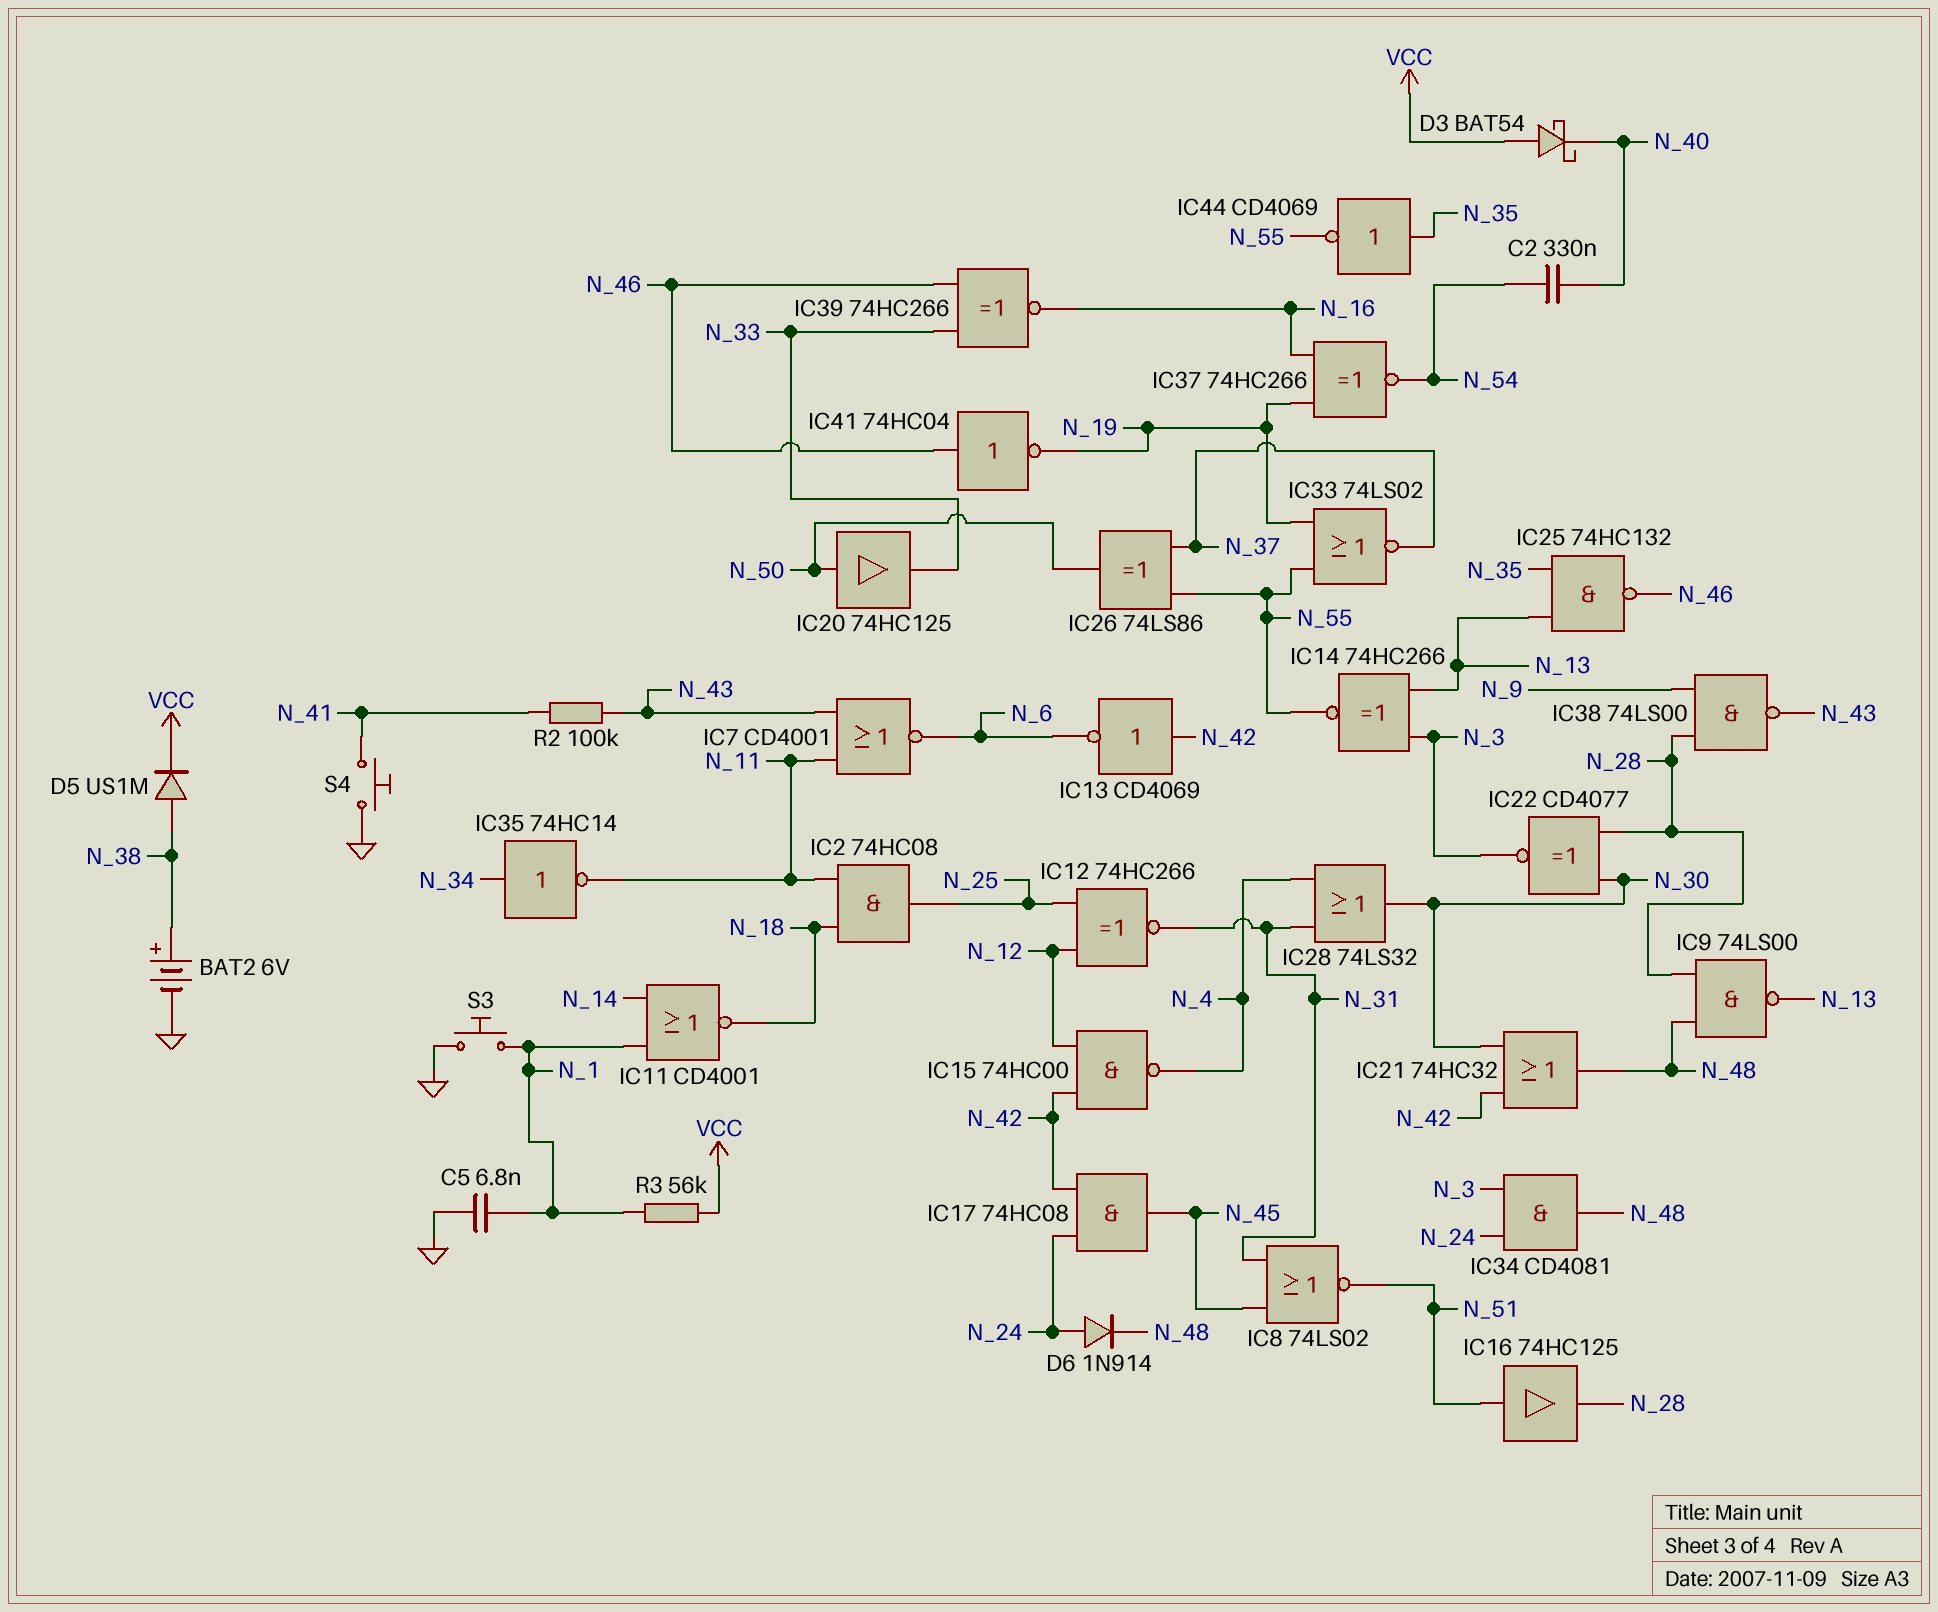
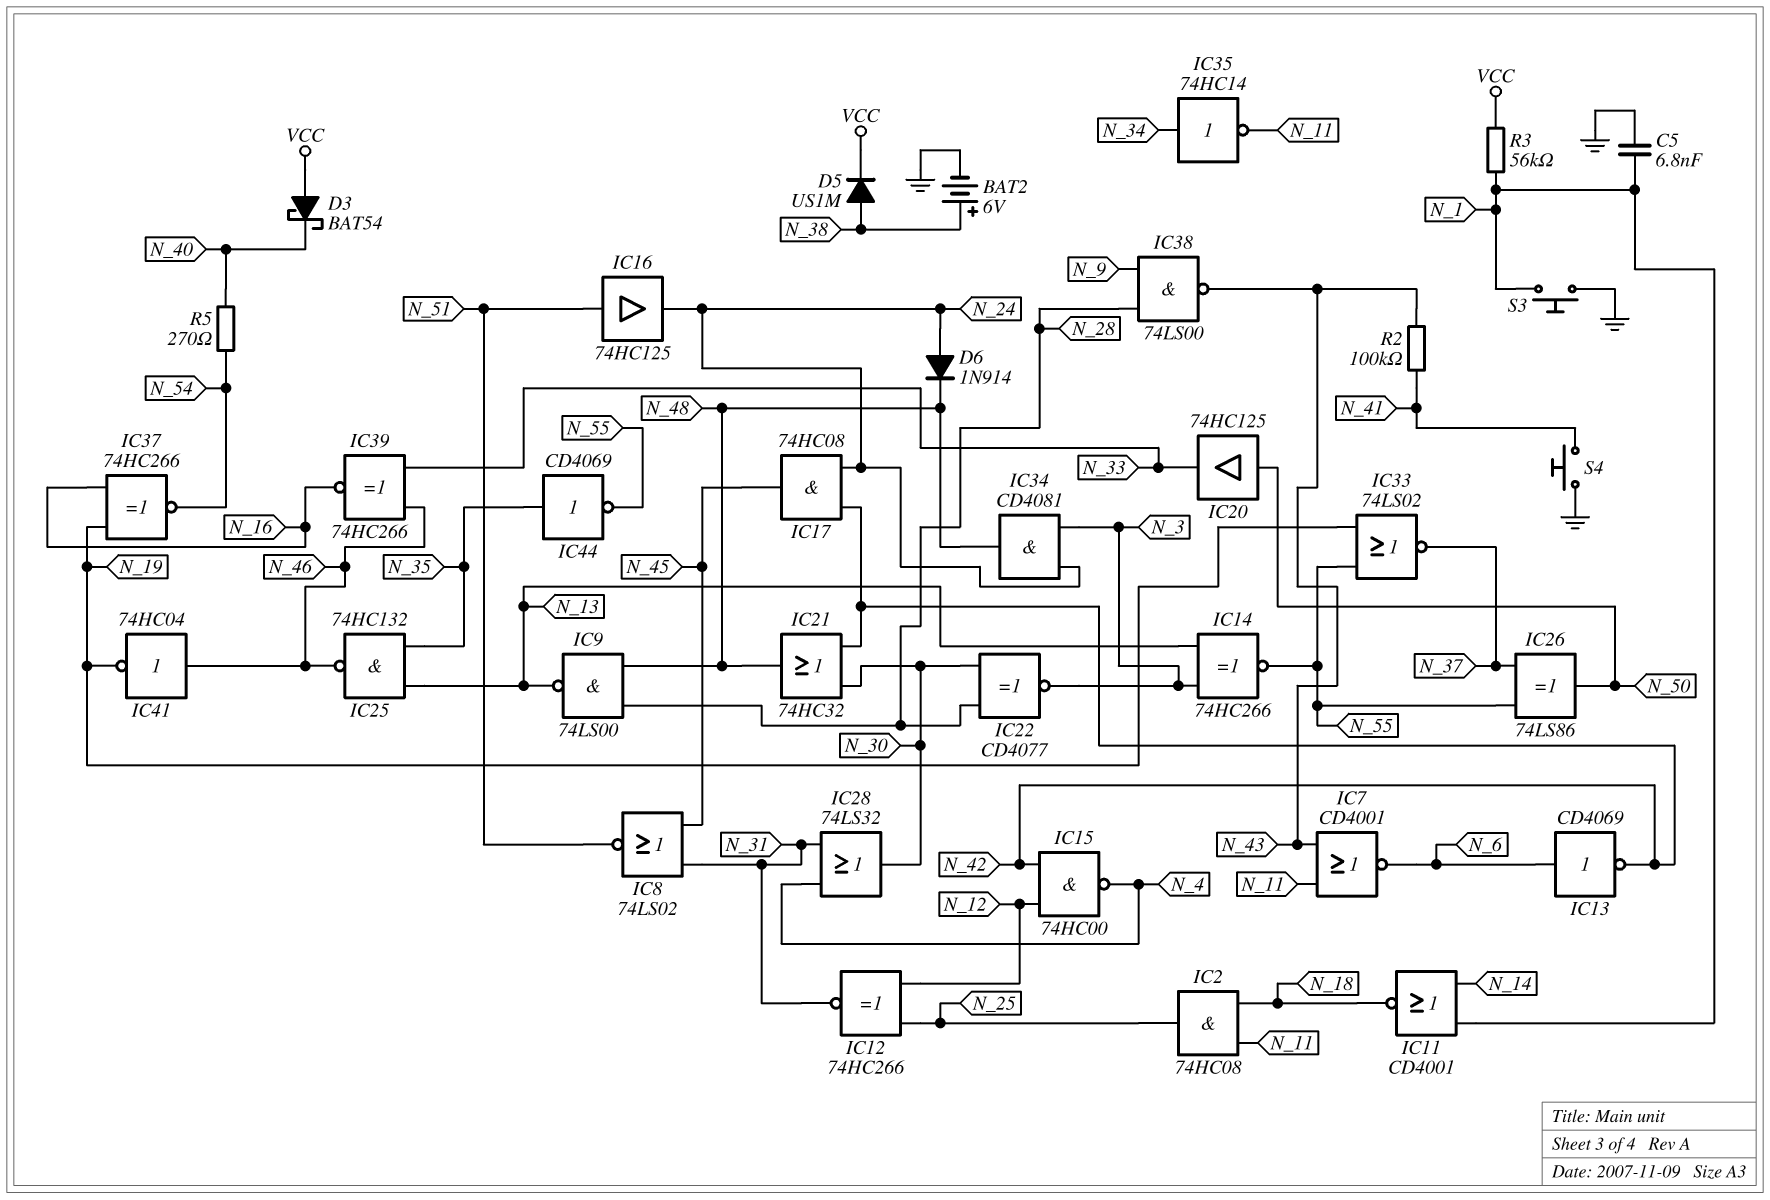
C2: 330nF (N_40, N_54) -> none
IC13: NOT CD4069 (in N_42, out N_6) -> NOT CD4069 (in N_6, out N_42)
IC16: buffer 74HC125 (in N_51, out N_28) -> buffer 74HC125 (in N_51, out N_24)
R5: none -> 270 (N_40, N_54)

